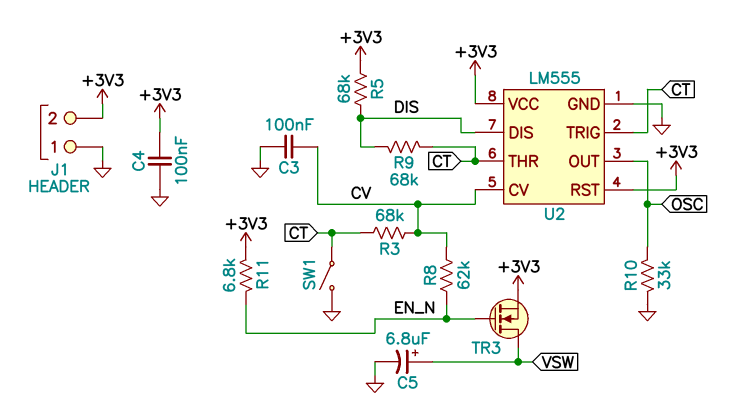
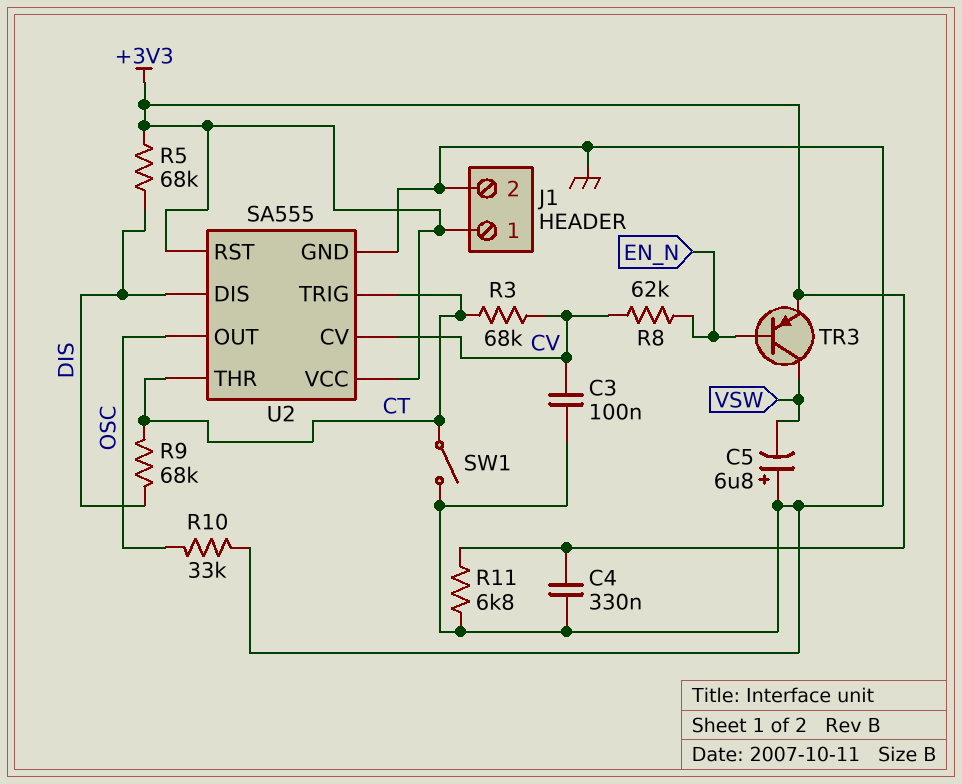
C4: 100nF (+3V3, GND) -> 330nF (+3V3, GND)
C5: 6.8uF (plus VSW, minus GND) -> 6.8uF (plus GND, minus VSW)
J1 pin 1: GND -> +3V3
J1 pin 2: +3V3 -> GND
R11: 6.8k (+3V3, EN_N) -> 6.8k (+3V3, GND)
TR3: NMOS (G EN_N, D VSW, S +3V3) -> PNP (B EN_N, C VSW, E +3V3)
U2: LM555 -> SA555

